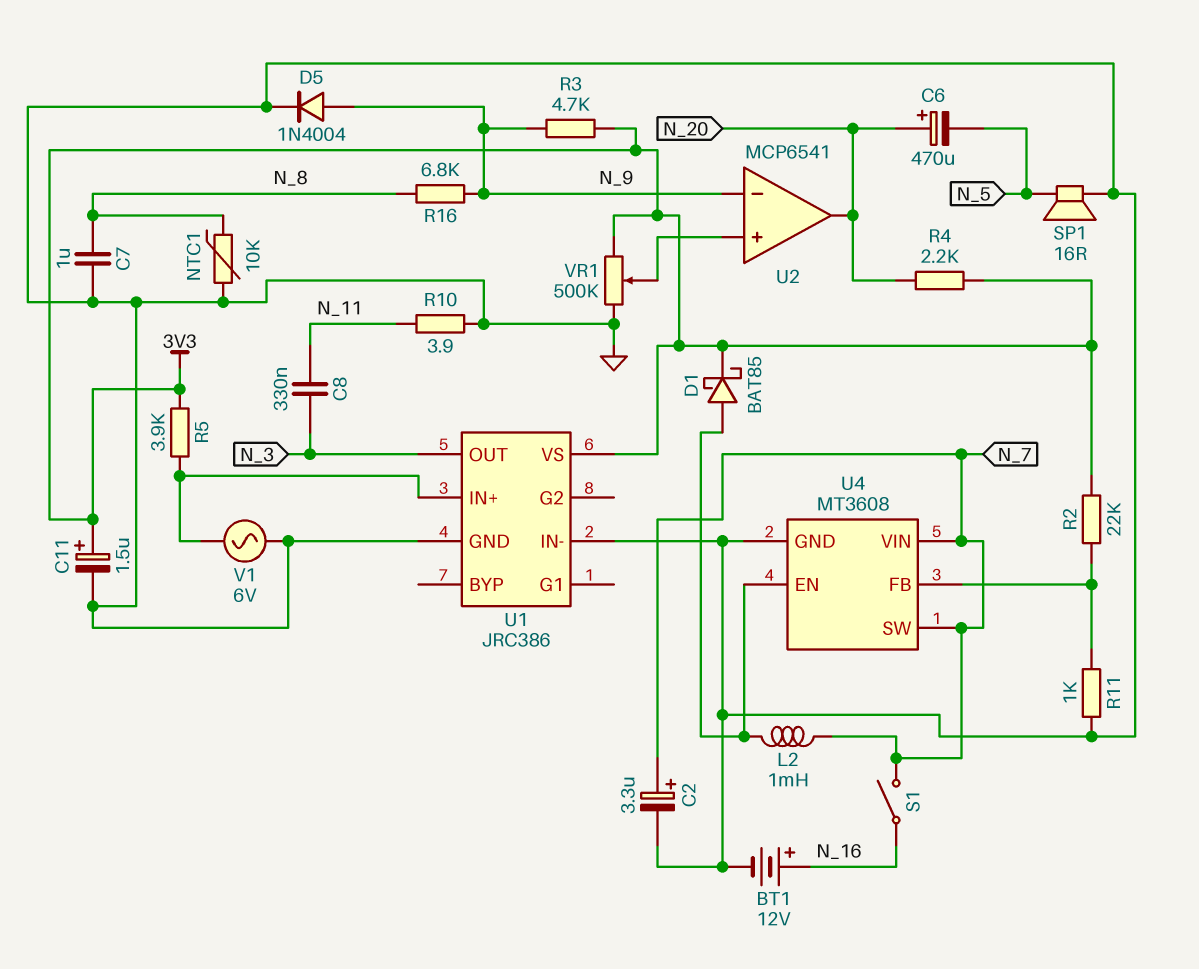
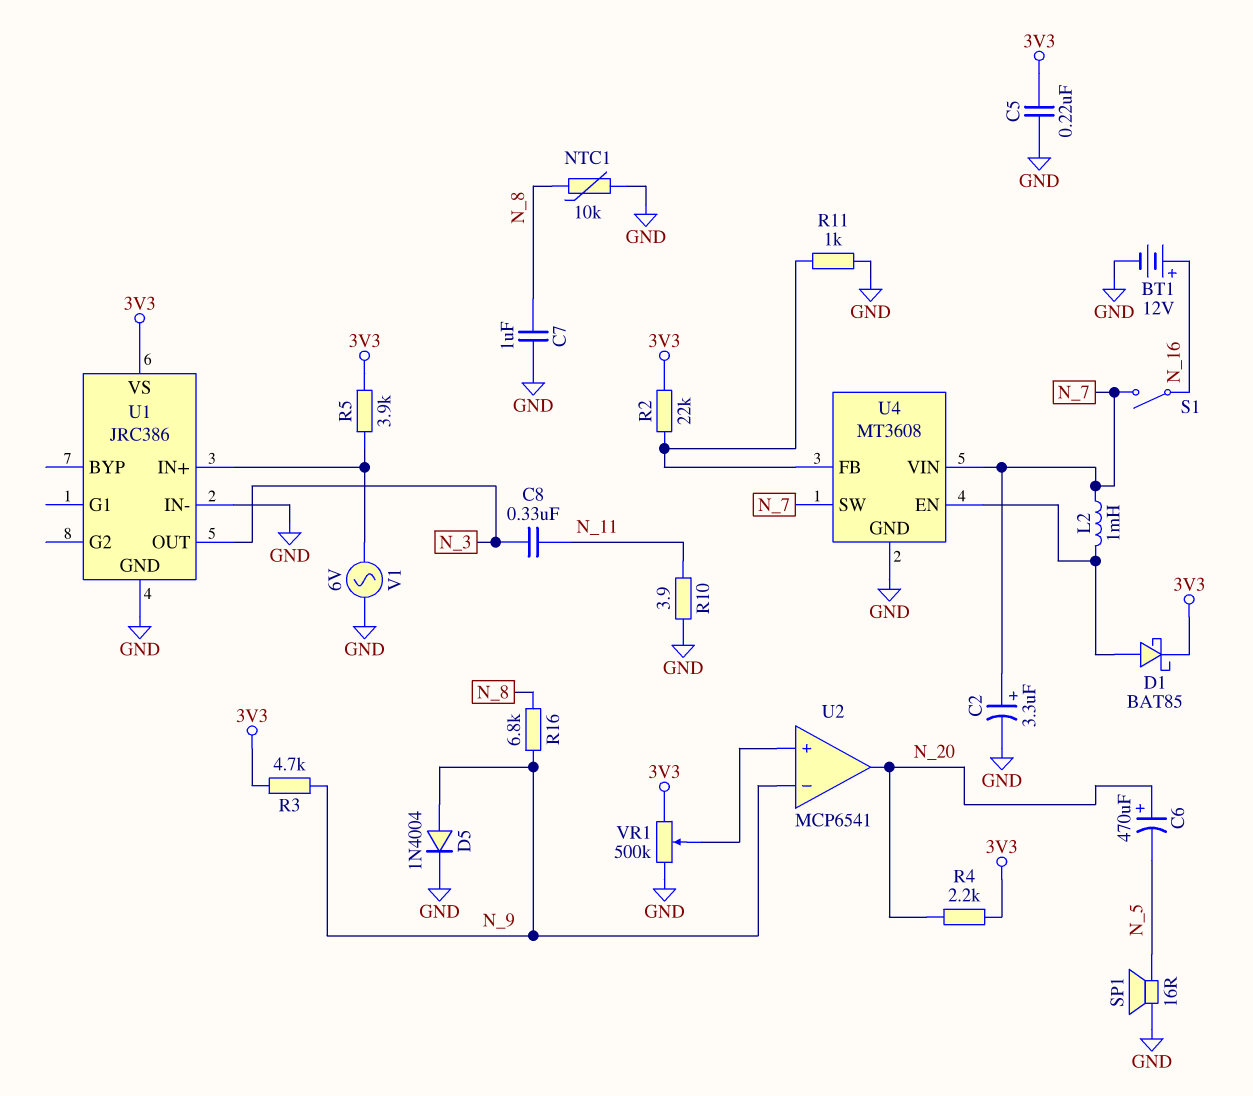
C5: none -> 220nF (3V3, GND)
C11: 1.5uF (plus 3V3, minus GND) -> none

